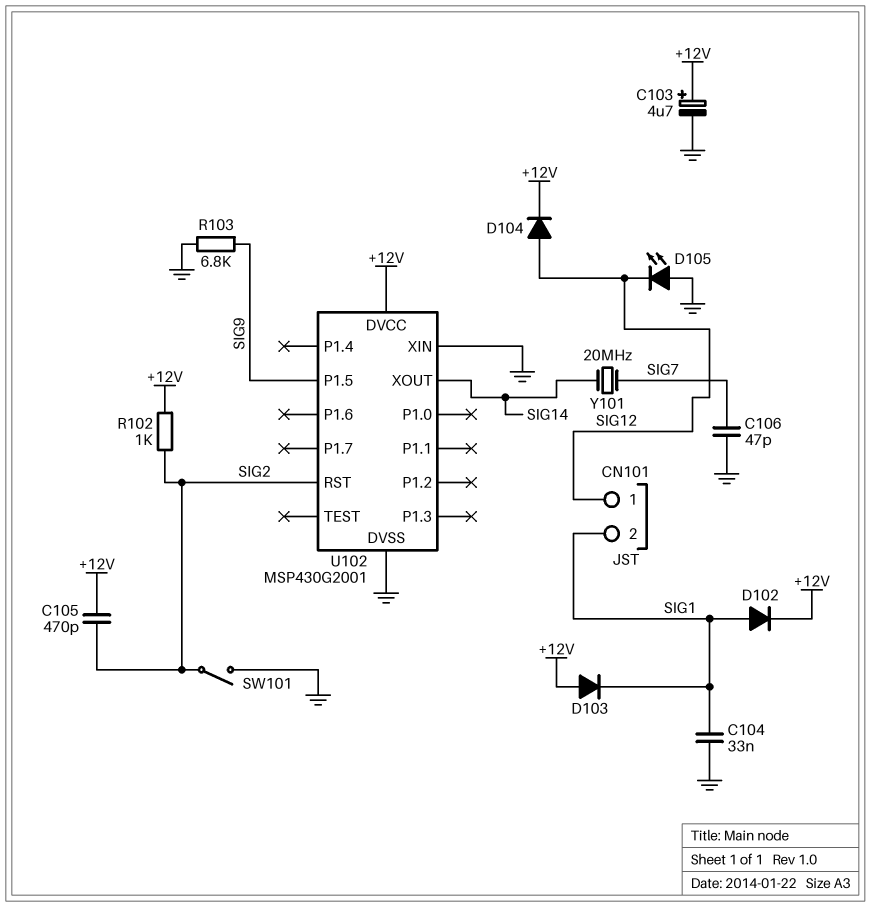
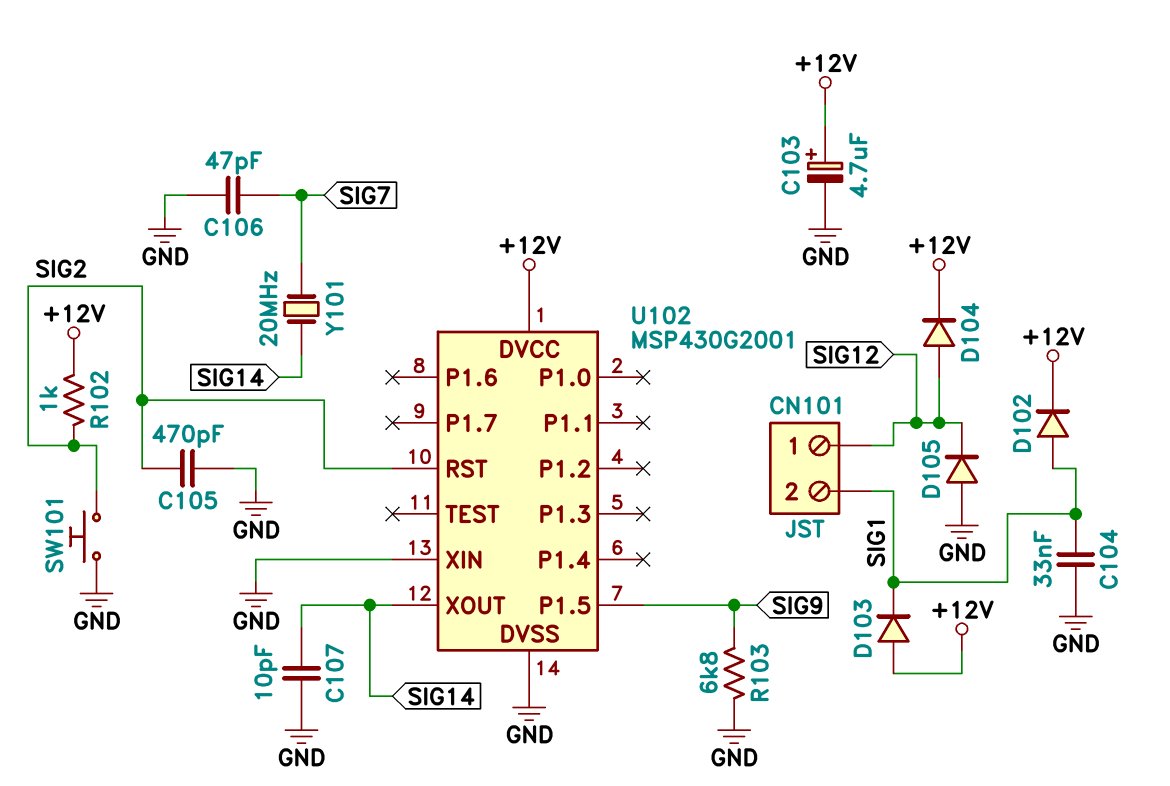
C105: 470pF (+12V, SIG2) -> 470pF (GND, SIG2)
C107: none -> 10pF (GND, SIG14)
D105: LED (A GND, K SIG12) -> diode (A GND, K SIG12)
SW101: switch (GND, SIG2) -> button (GND, SIG2)

